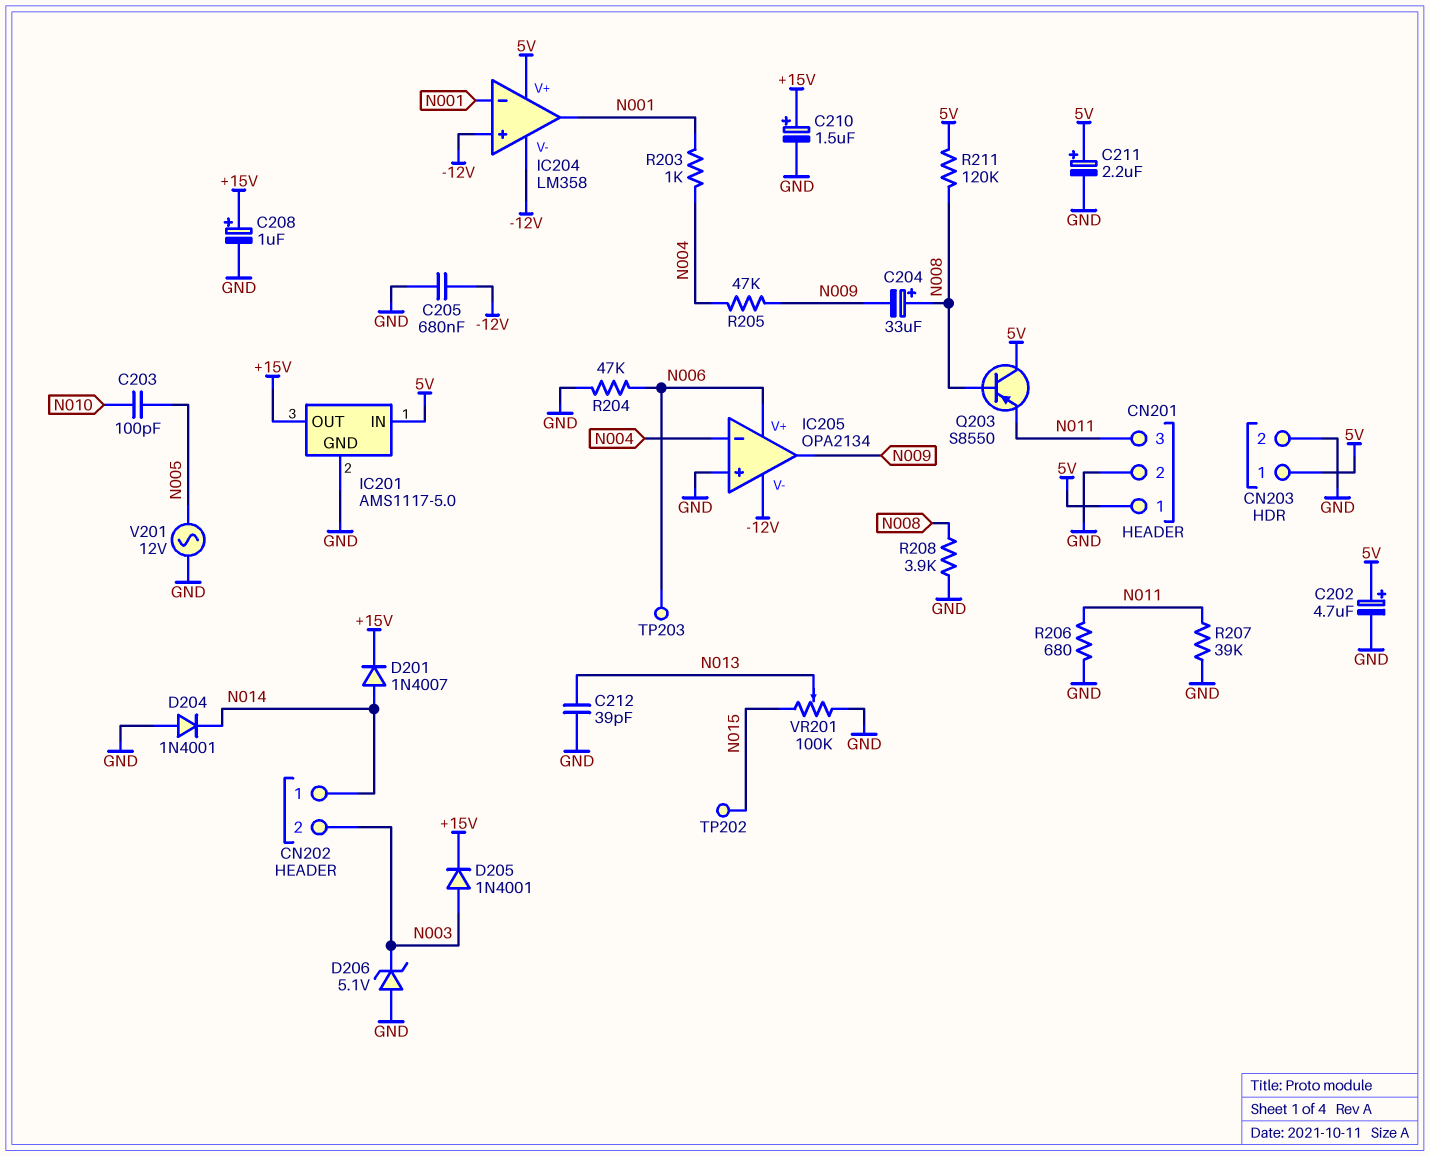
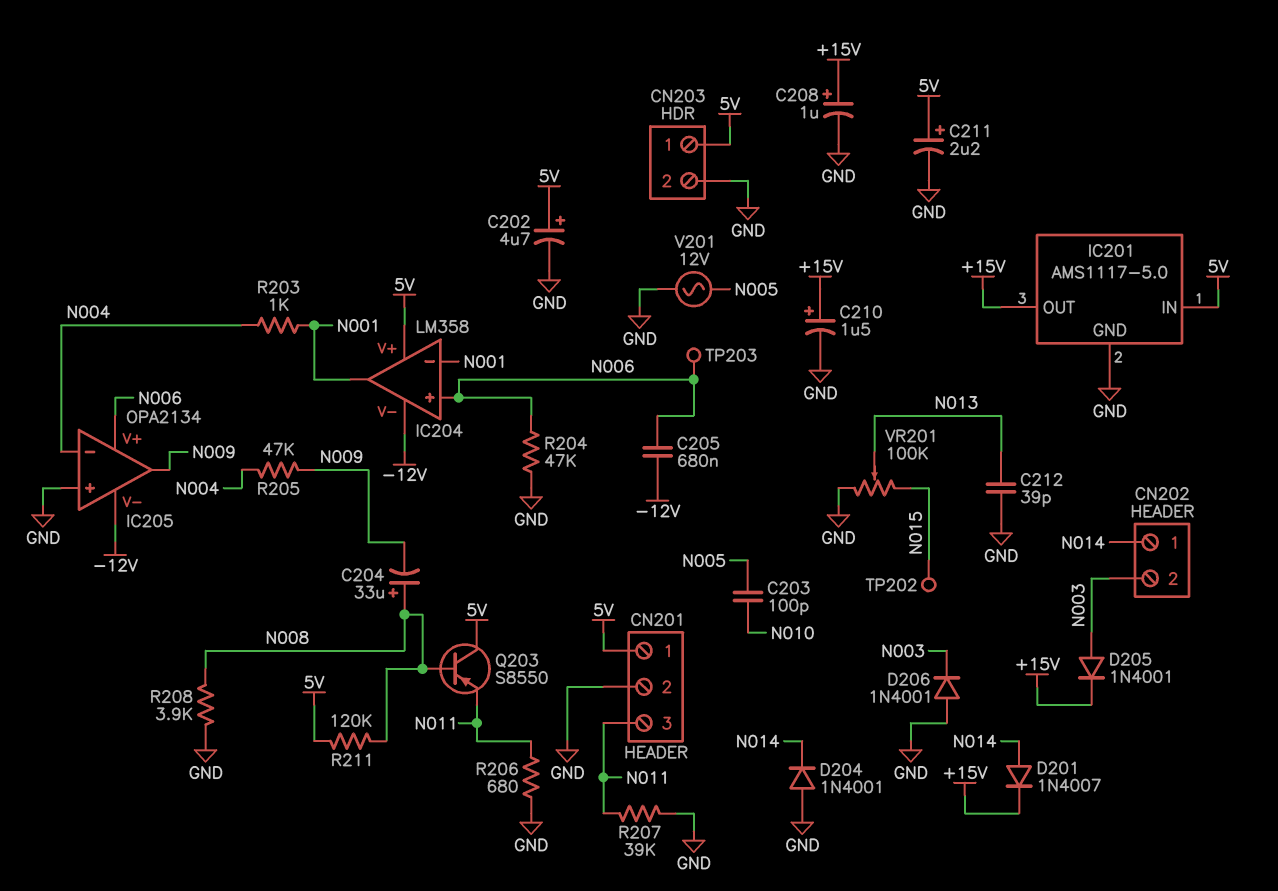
C205: 680nF (-12V, GND) -> 680nF (-12V, N006)
D206: zener 5.1V (A GND, K N003) -> diode 1N4001 (A GND, K N003)
IC204 pin in+: -12V -> N006

